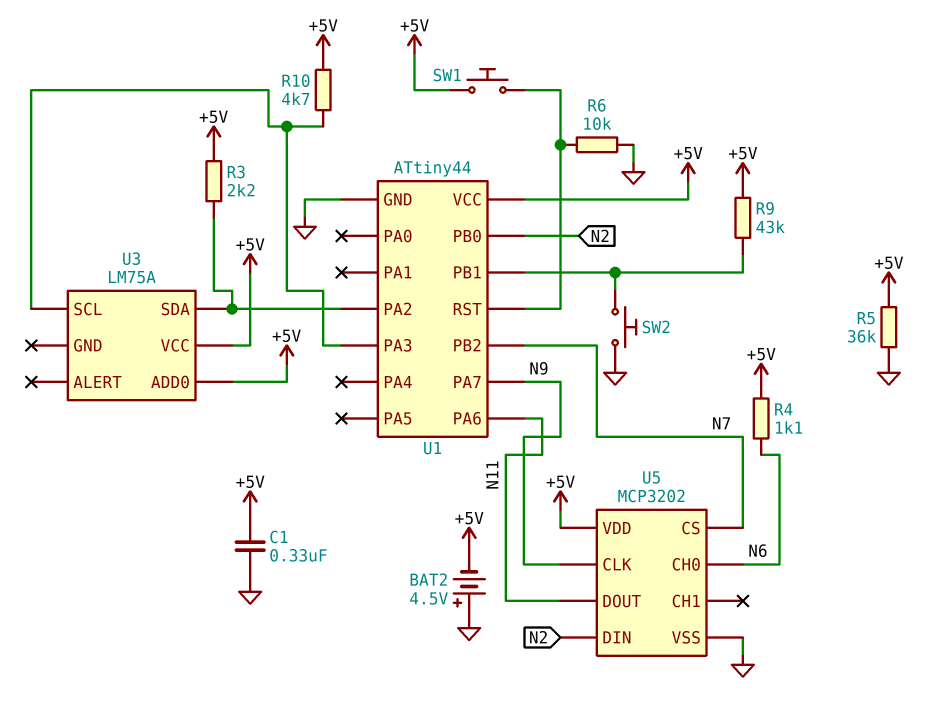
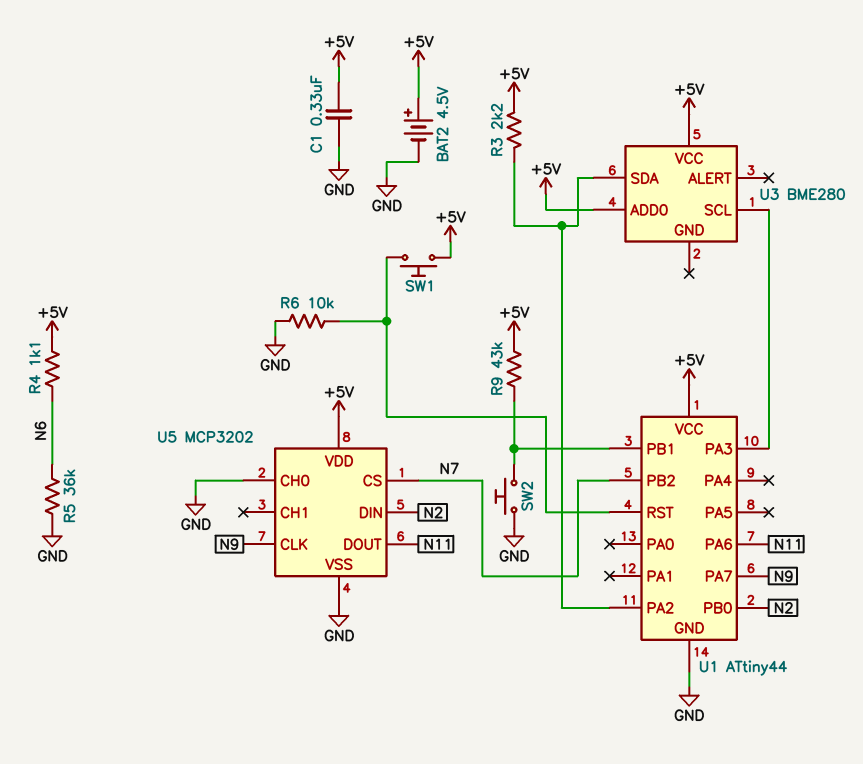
BAT2: 4.5V (plus GND, minus +5V) -> 4.5V (plus +5V, minus GND)
R5: 36k (+5V, GND) -> 36k (GND, N6)
R10: 4.7k (+5V, U1/PA3) -> none
U3: LM75A -> BME280
U5 pin CH0: N6 -> GND

